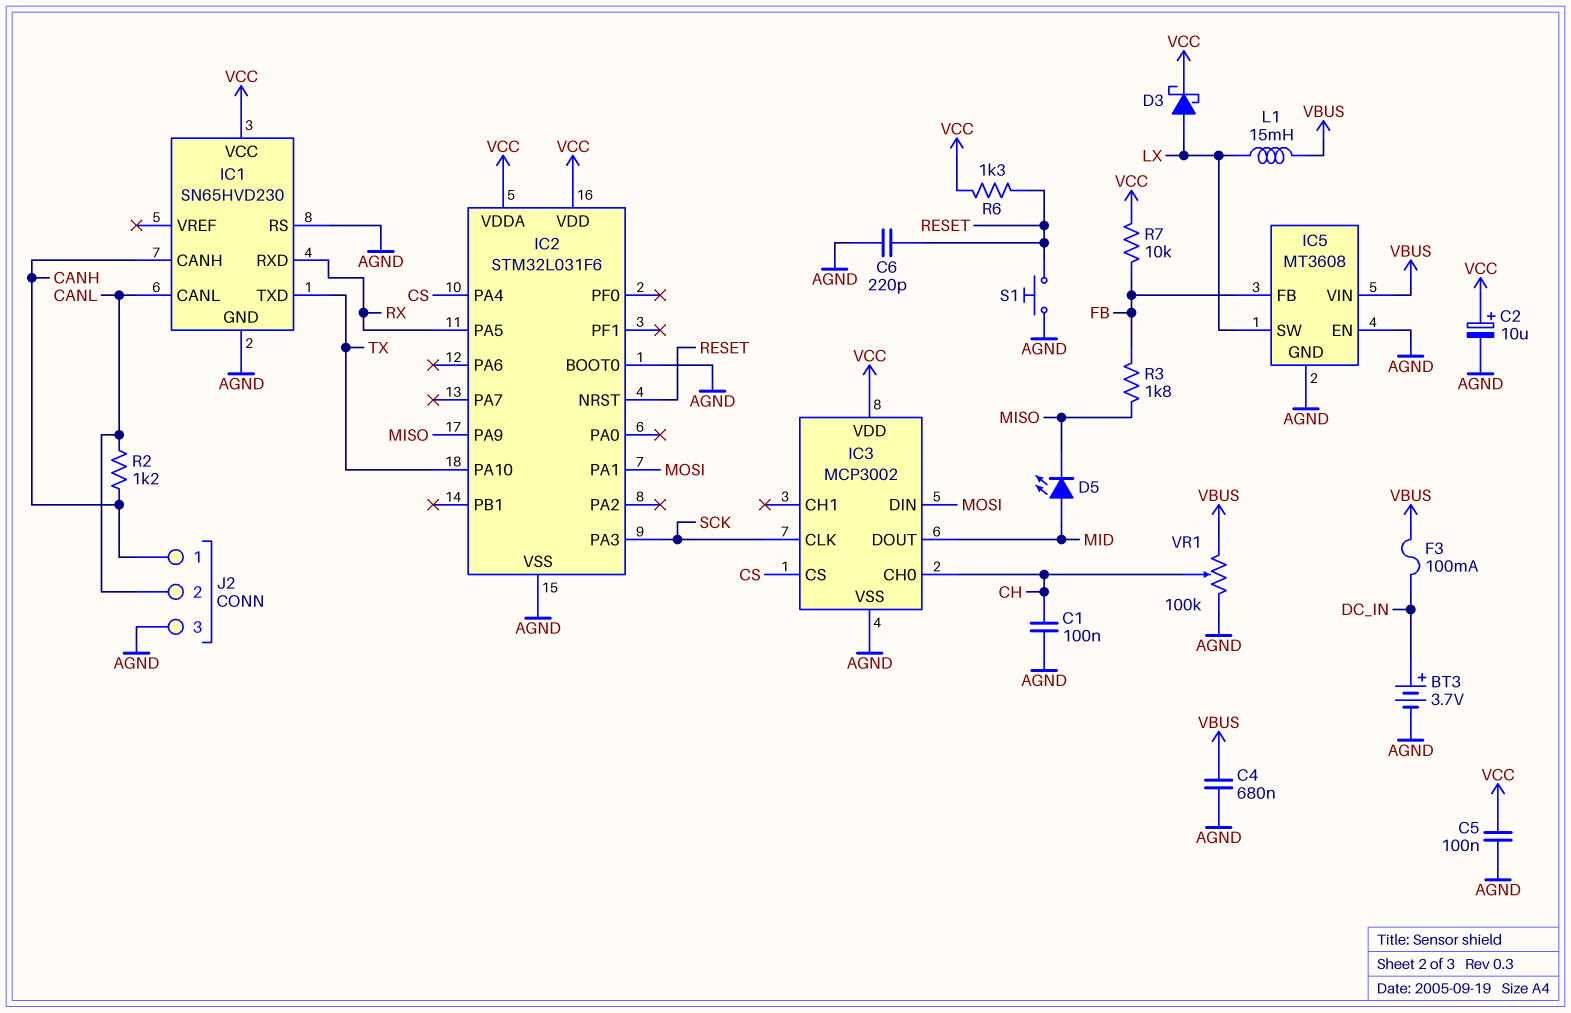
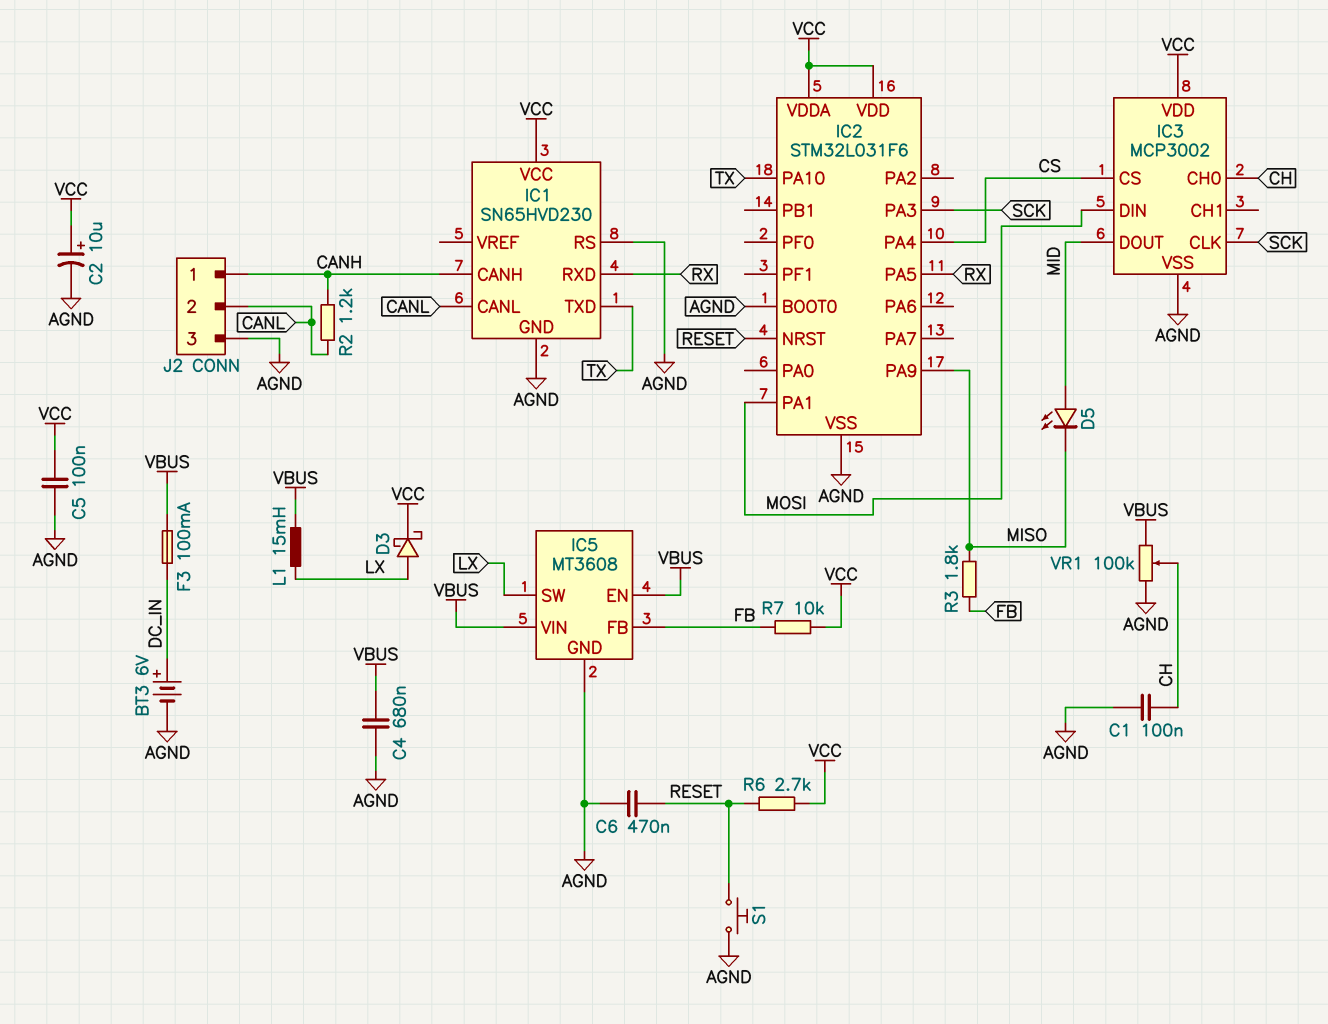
BT3: 3.7V (plus DC_IN, minus AGND) -> 6V (plus DC_IN, minus AGND)
C6: 220pF (AGND, RESET) -> 470nF (AGND, RESET)
IC5 pin EN: AGND -> VBUS
R6: 1.3k (RESET, VCC) -> 2.7k (RESET, VCC)

